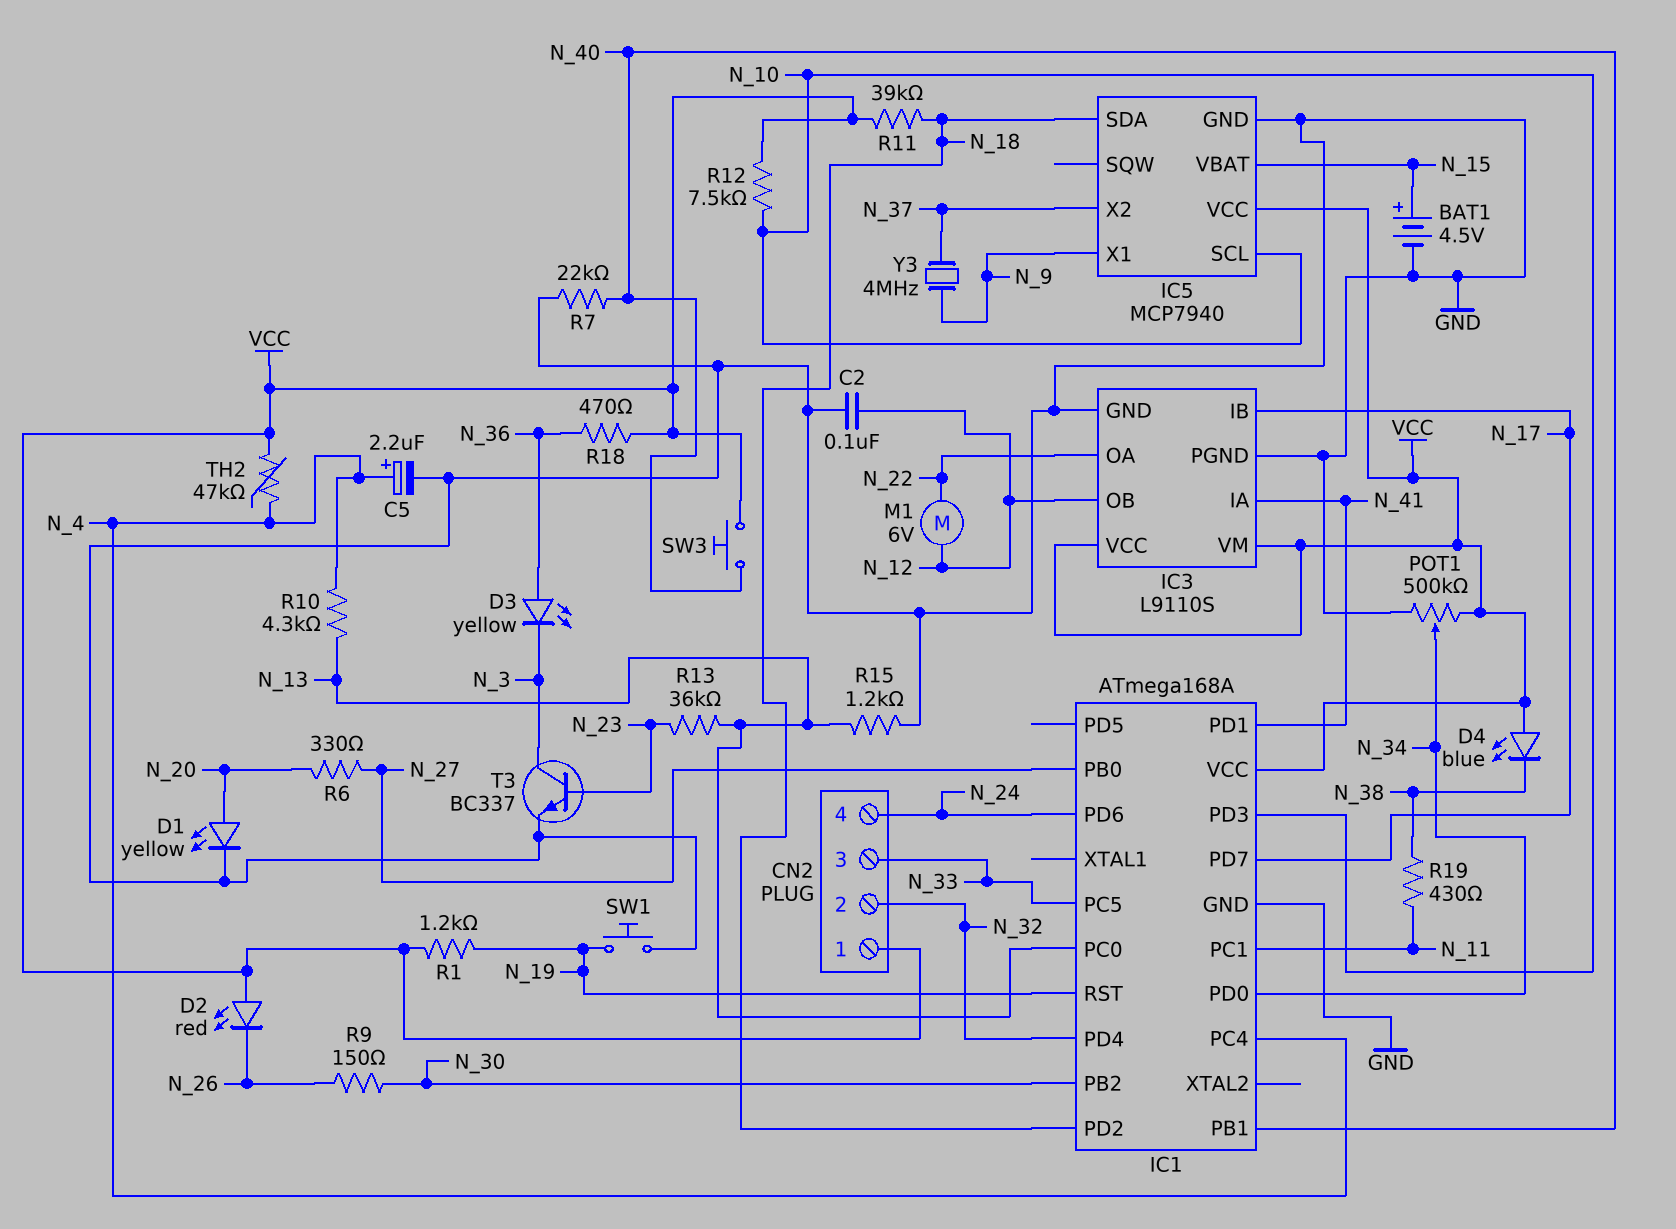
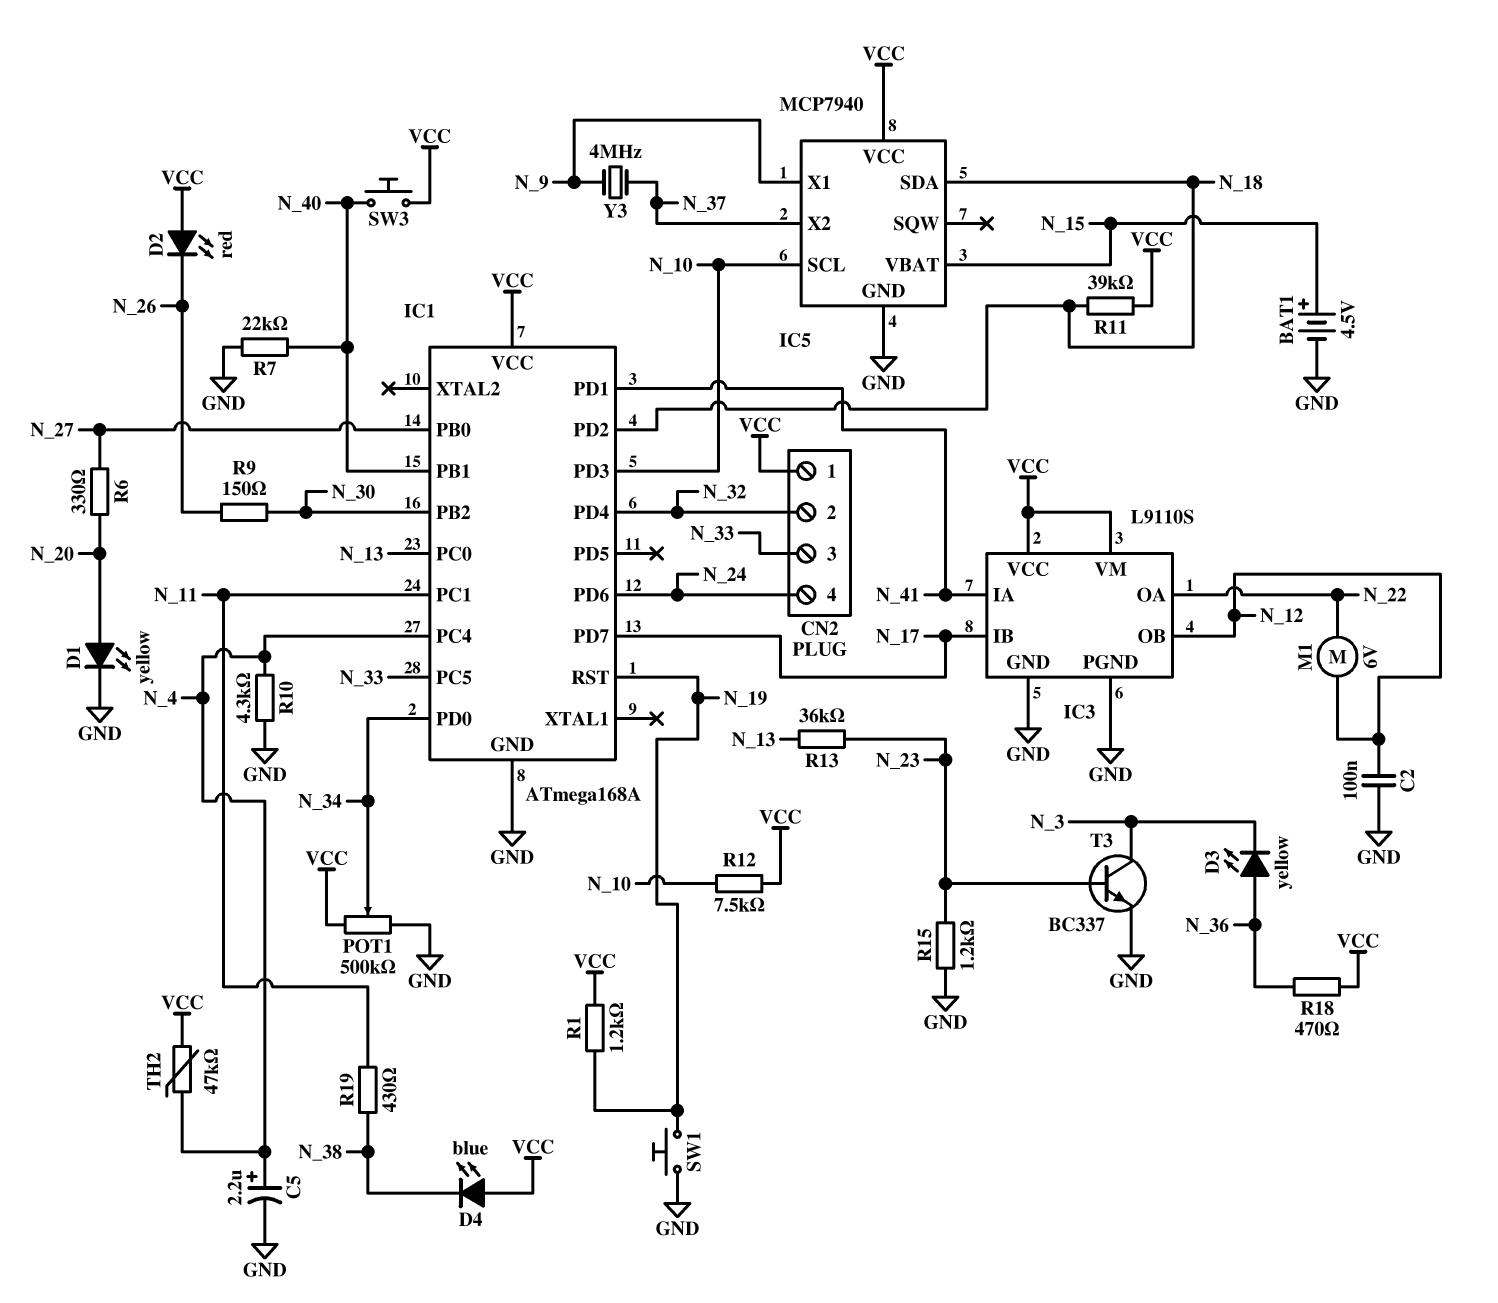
R10: 4.3k (N_4, N_13) -> 4.3k (GND, N_4)
R15: 1.2k (GND, N_13) -> 1.2k (GND, N_23)

